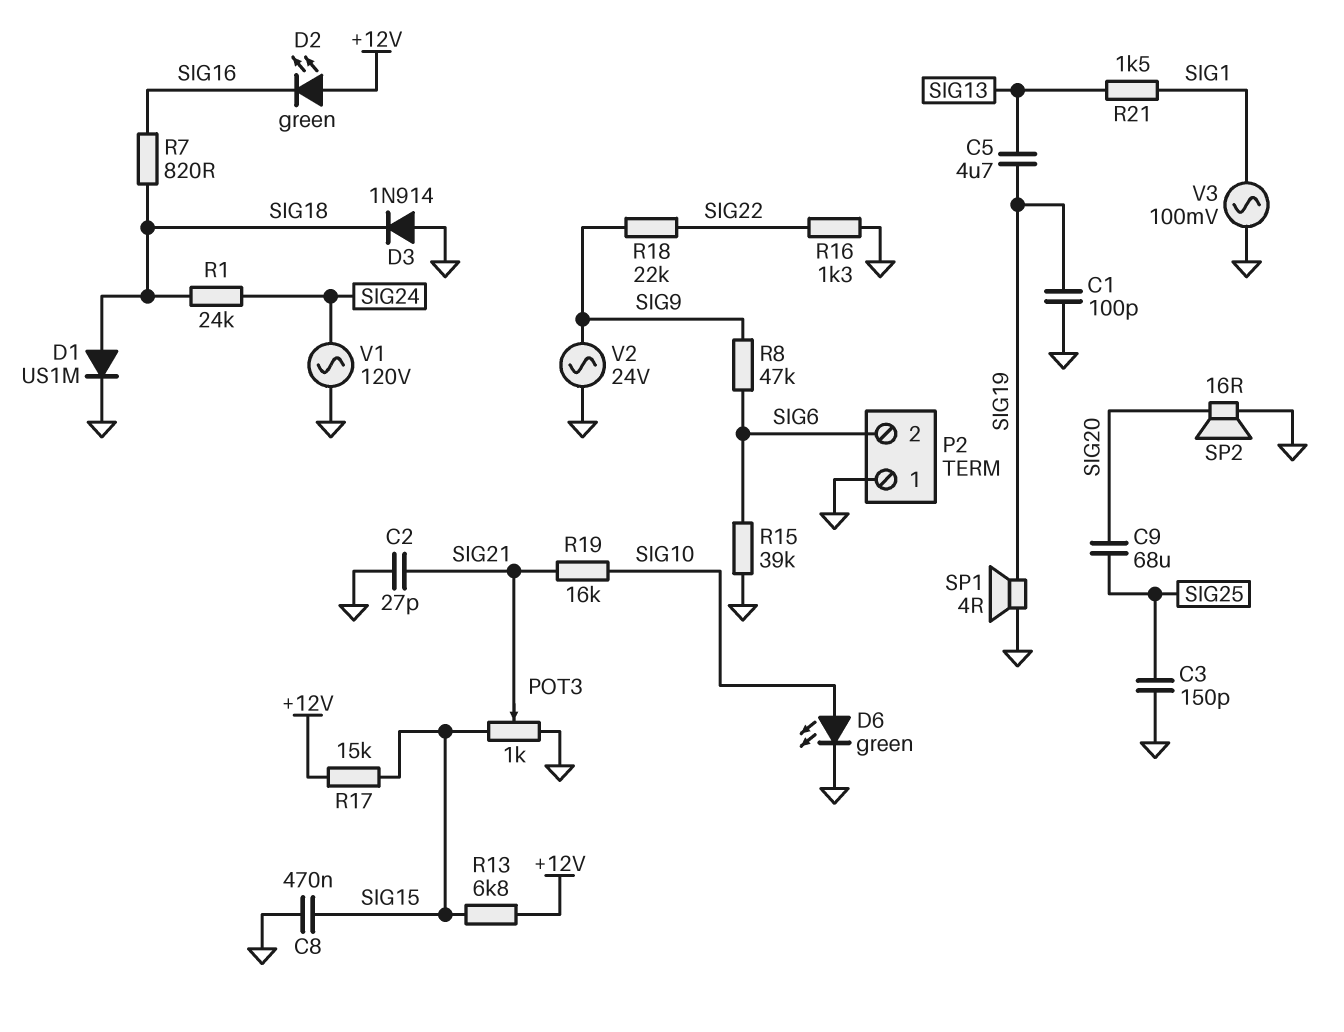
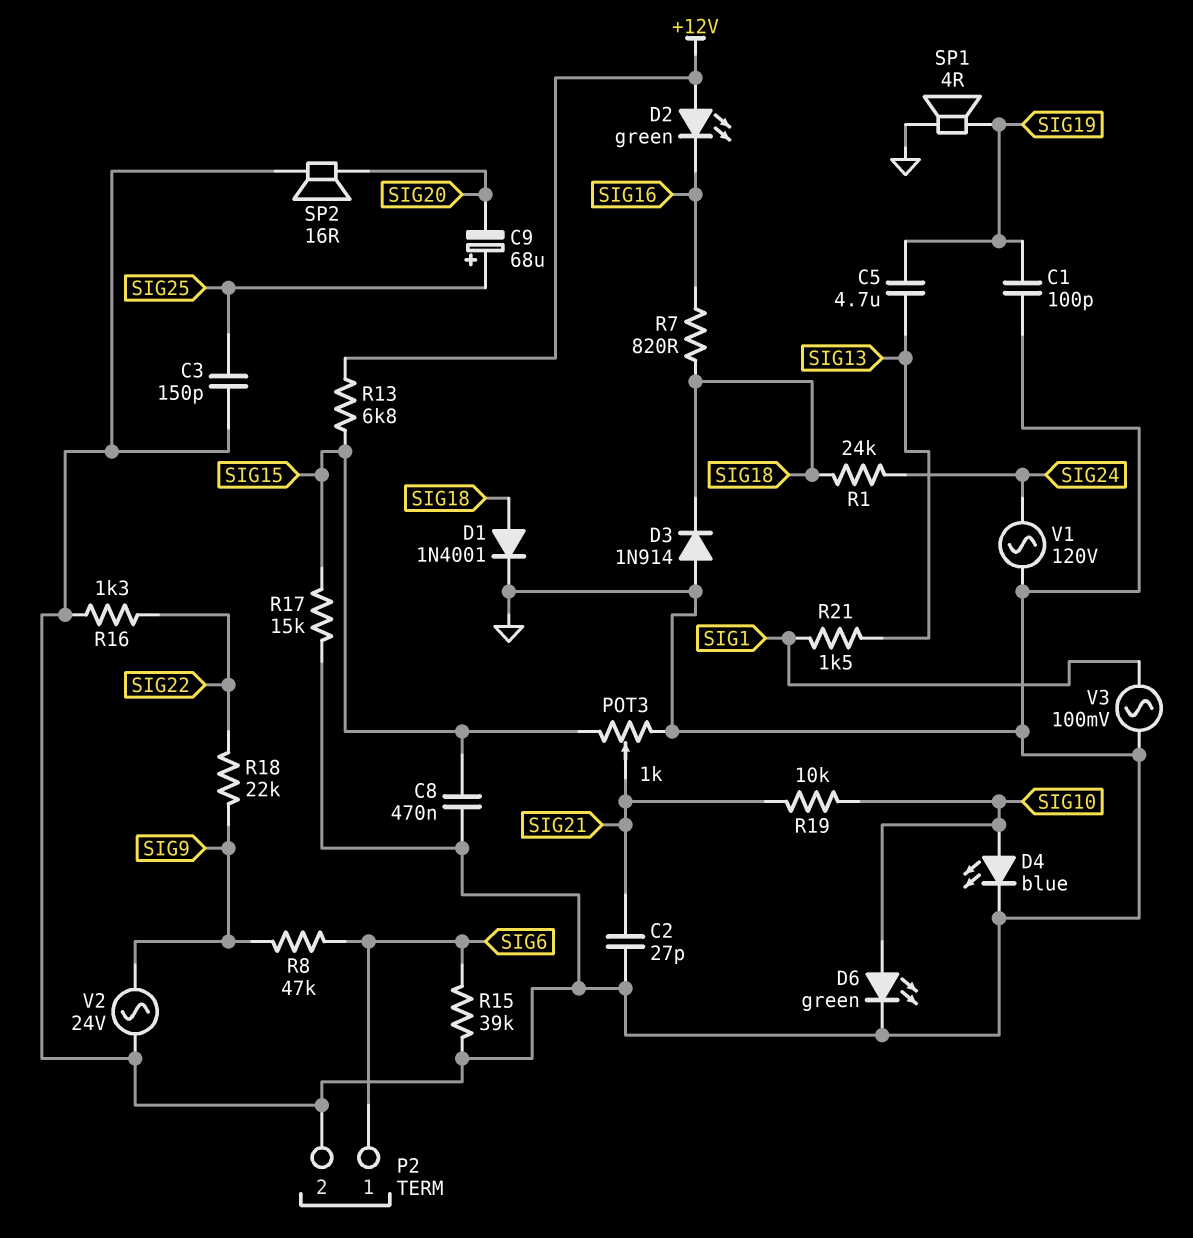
C9: 68uF (SIG20, SIG25) -> 68uF (plus SIG25, minus SIG20)
D1: diode US1M (A SIG18, K GND) -> diode 1N4001 (A SIG18, K GND)
D4: none -> LED blue (A SIG10, K GND)
P2 pin 1: GND -> SIG6
P2 pin 2: SIG6 -> GND
R17: 15k (+12V, SIG15) -> 15k (GND, SIG15)
R19: 16k (SIG10, SIG21) -> 10k (SIG10, SIG21)

